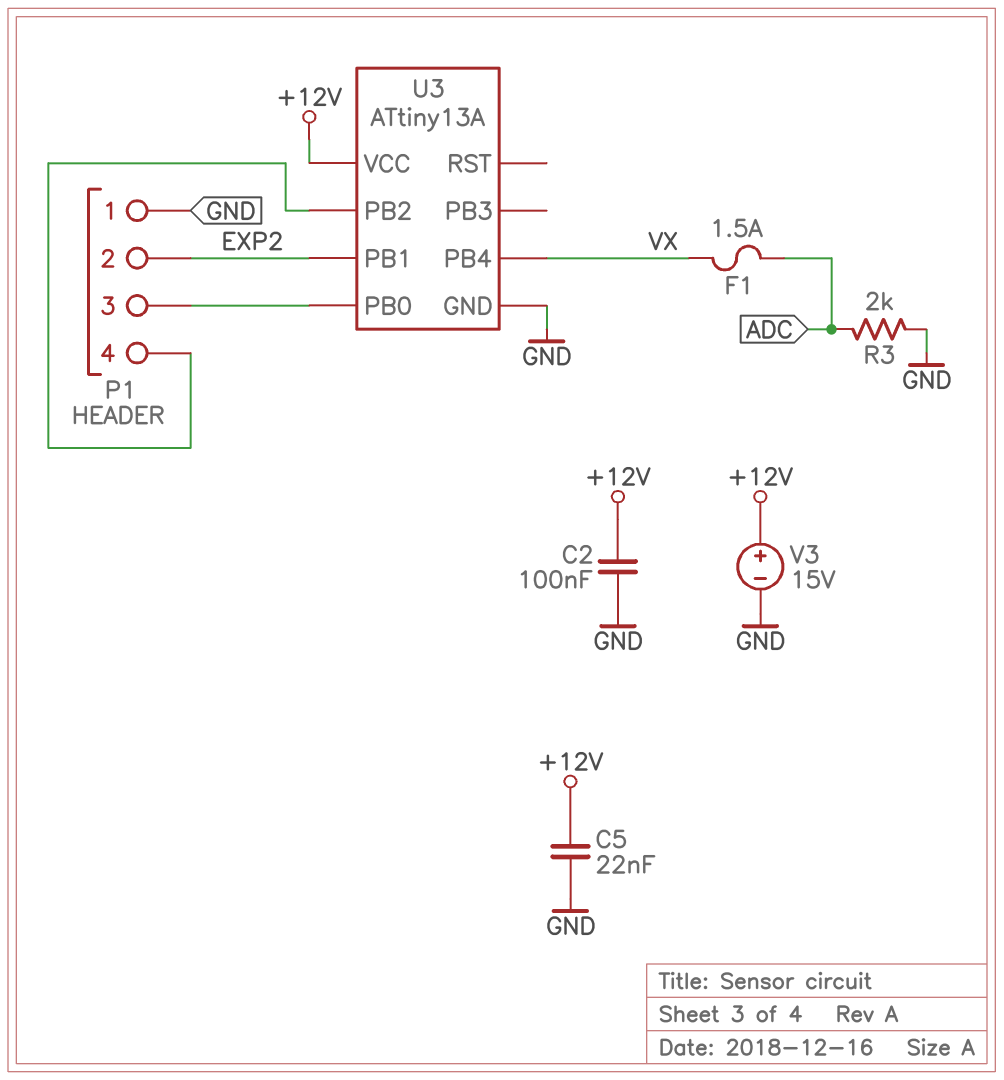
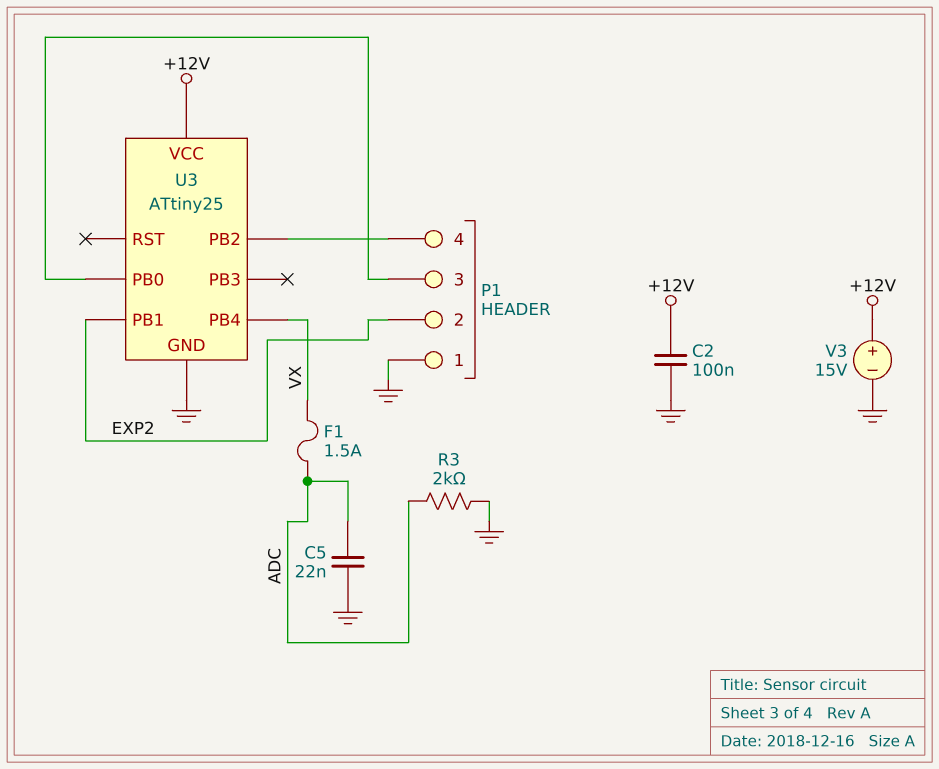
C5: 22nF (+12V, GND) -> 22nF (ADC, GND)
U3: ATtiny13A -> ATtiny25

